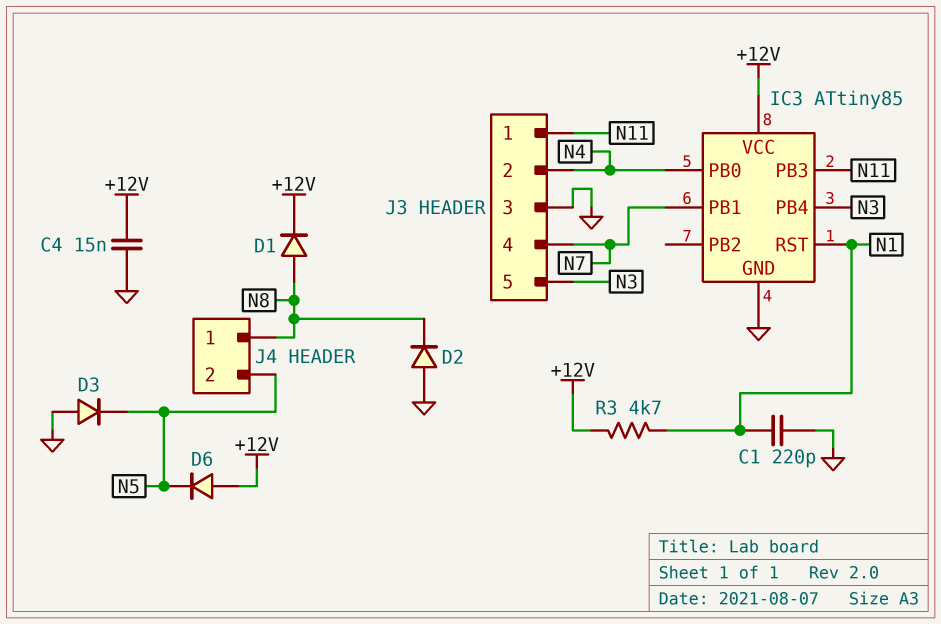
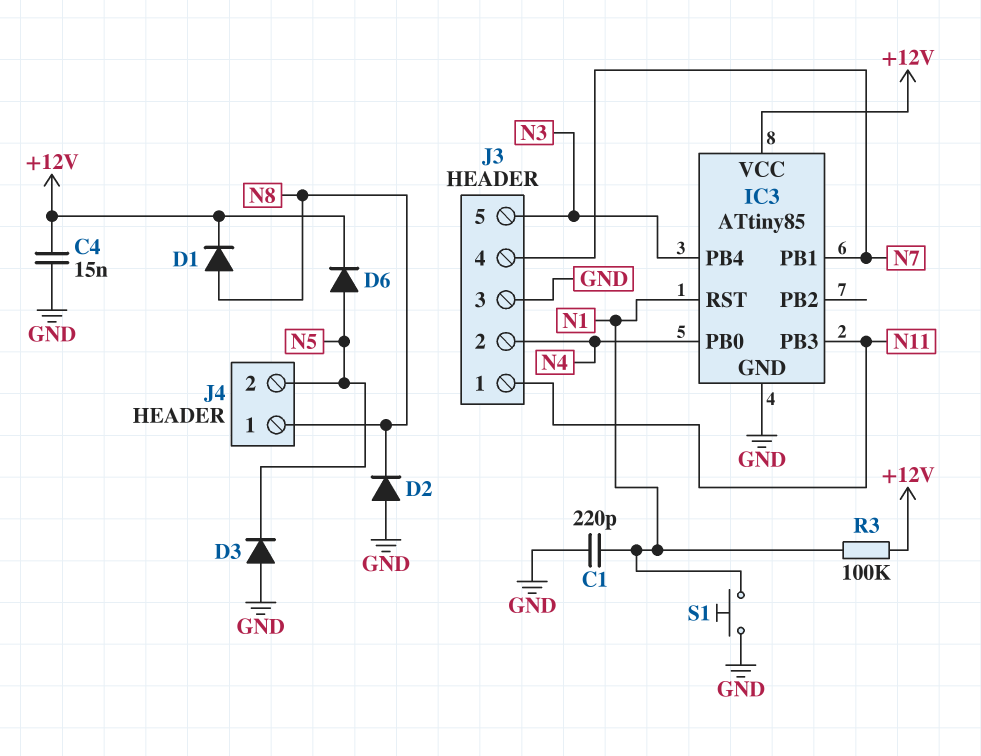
D6: diode (A +12V, K N5) -> diode (A N5, K +12V)
R3: 4.7k (+12V, N1) -> 100k (+12V, N1)
S1: none -> button (GND, N1)

